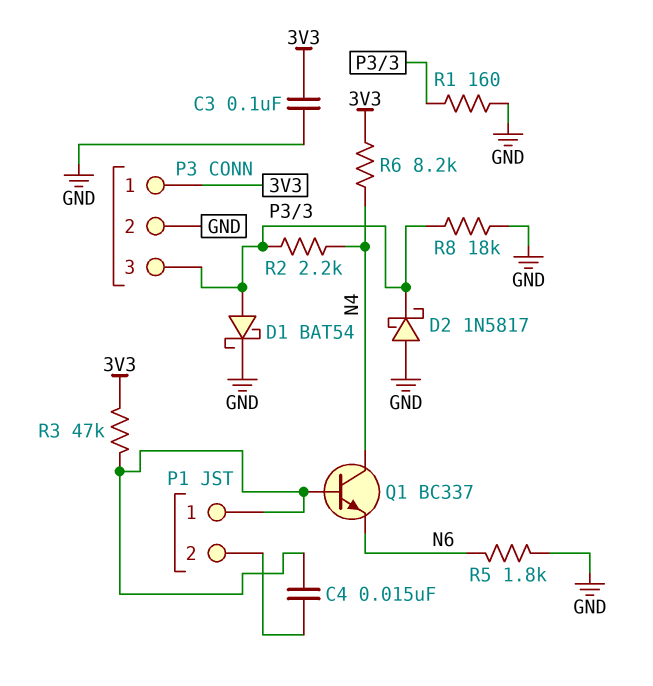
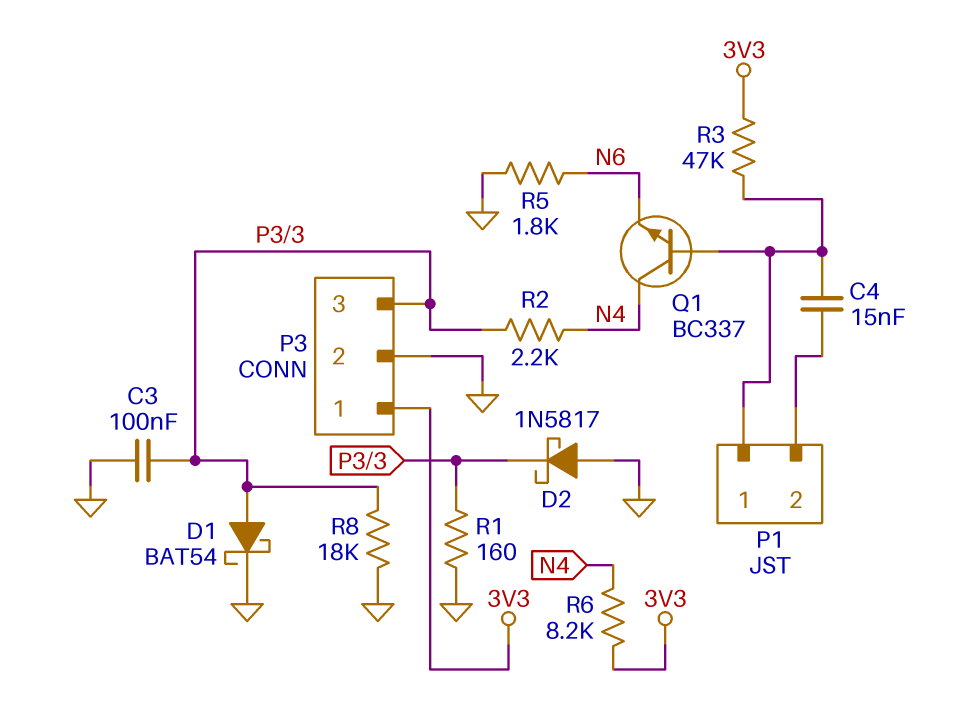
C3: 100nF (3V3, GND) -> 100nF (GND, P3/3)

